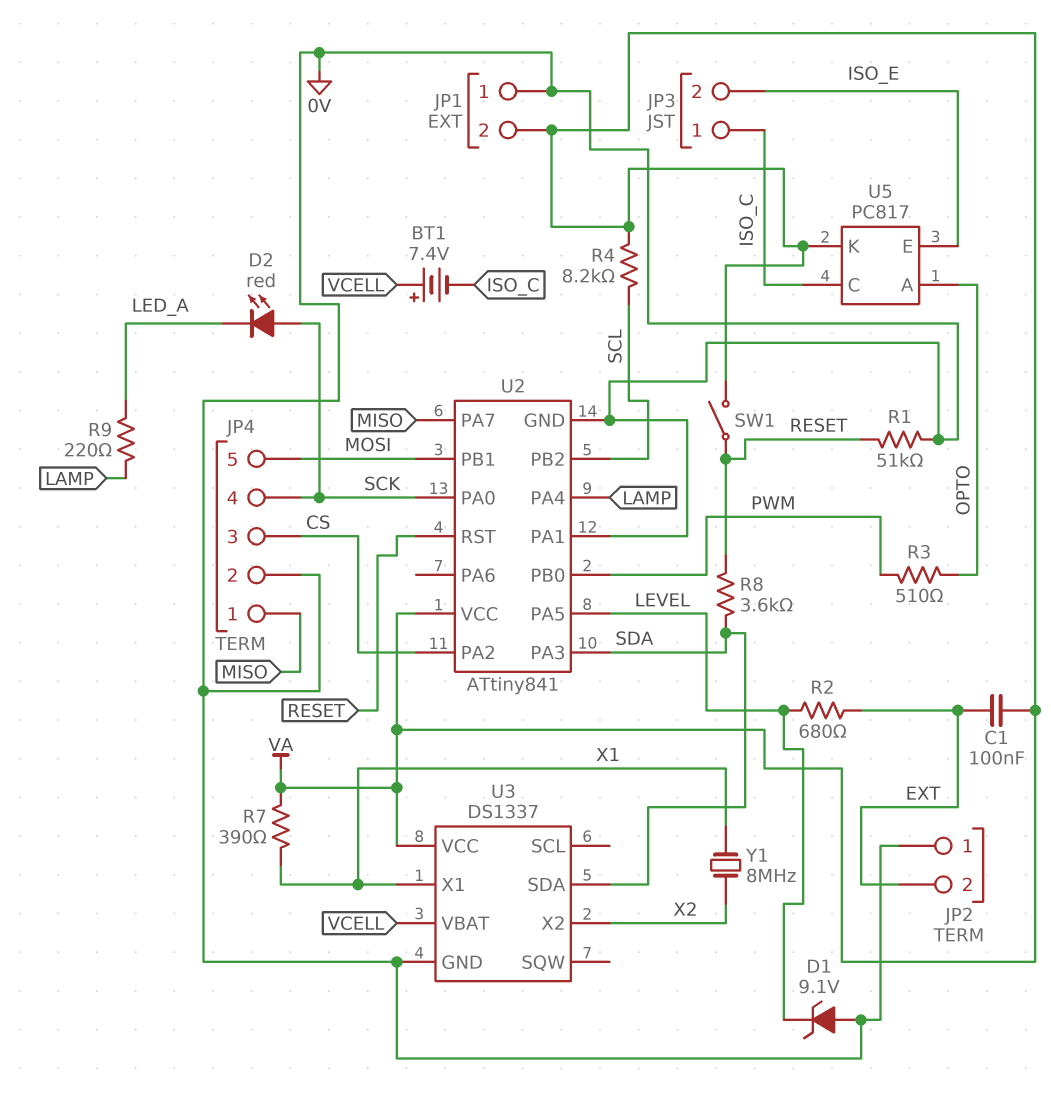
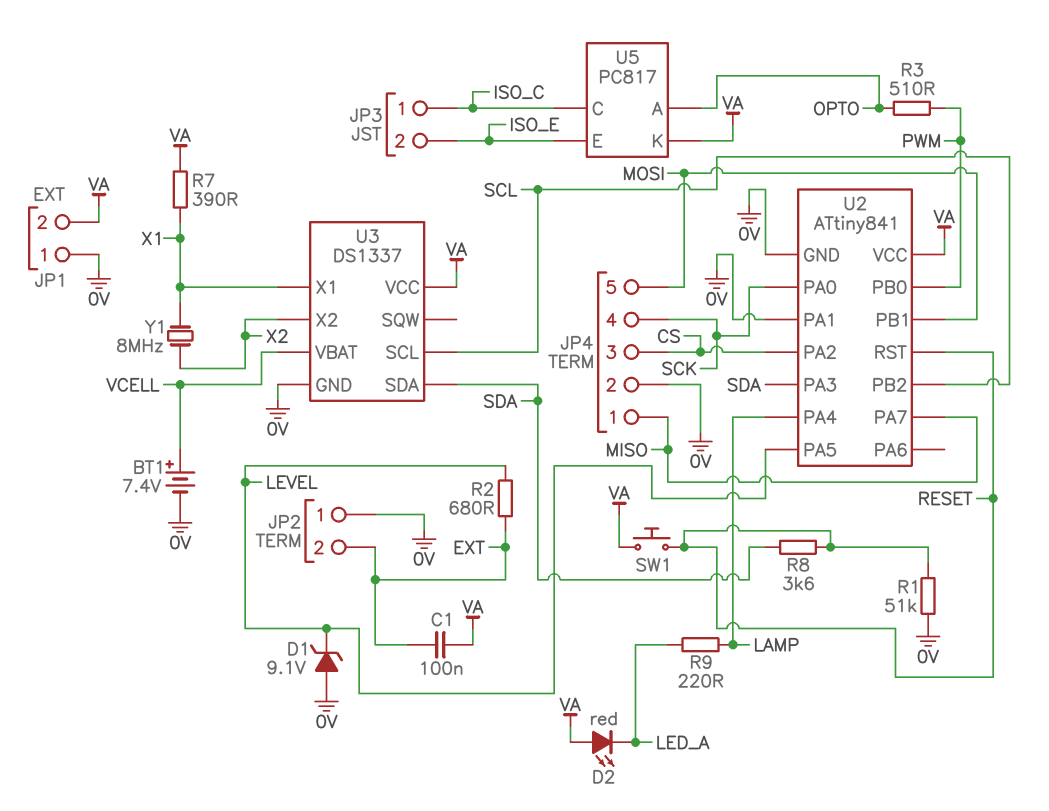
BT1: 7.4V (plus VCELL, minus ISO_C) -> 7.4V (plus VCELL, minus 0V)
D2: LED red (A SCK, K LED_A) -> LED red (A VA, K LED_A)
R4: 8.2k (SCL, VA) -> none
SW1: switch (RESET, VA) -> button (RESET, VA)
U3 pin SCL: none -> SCL

